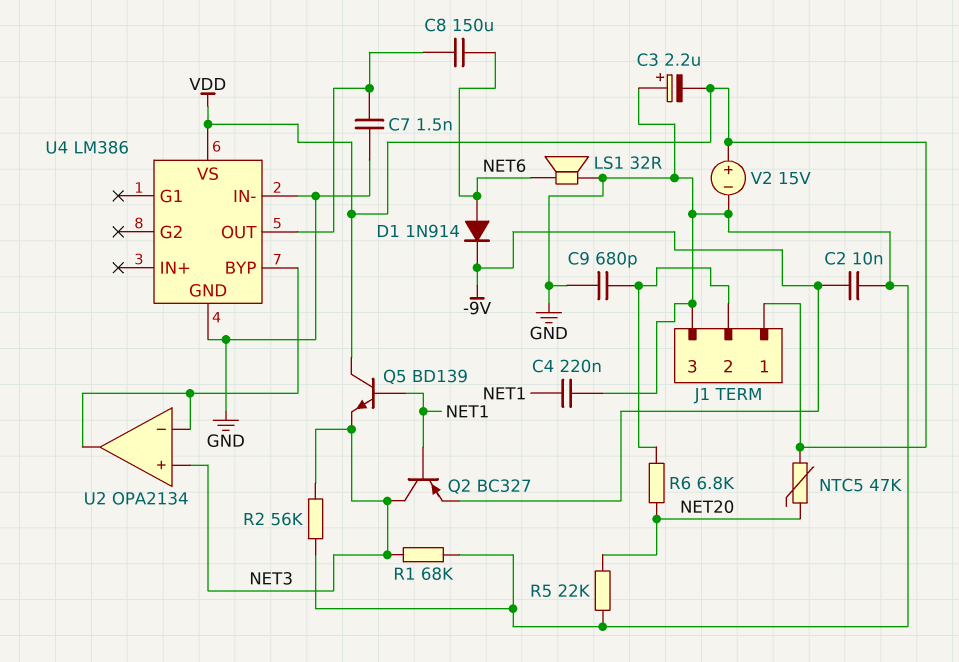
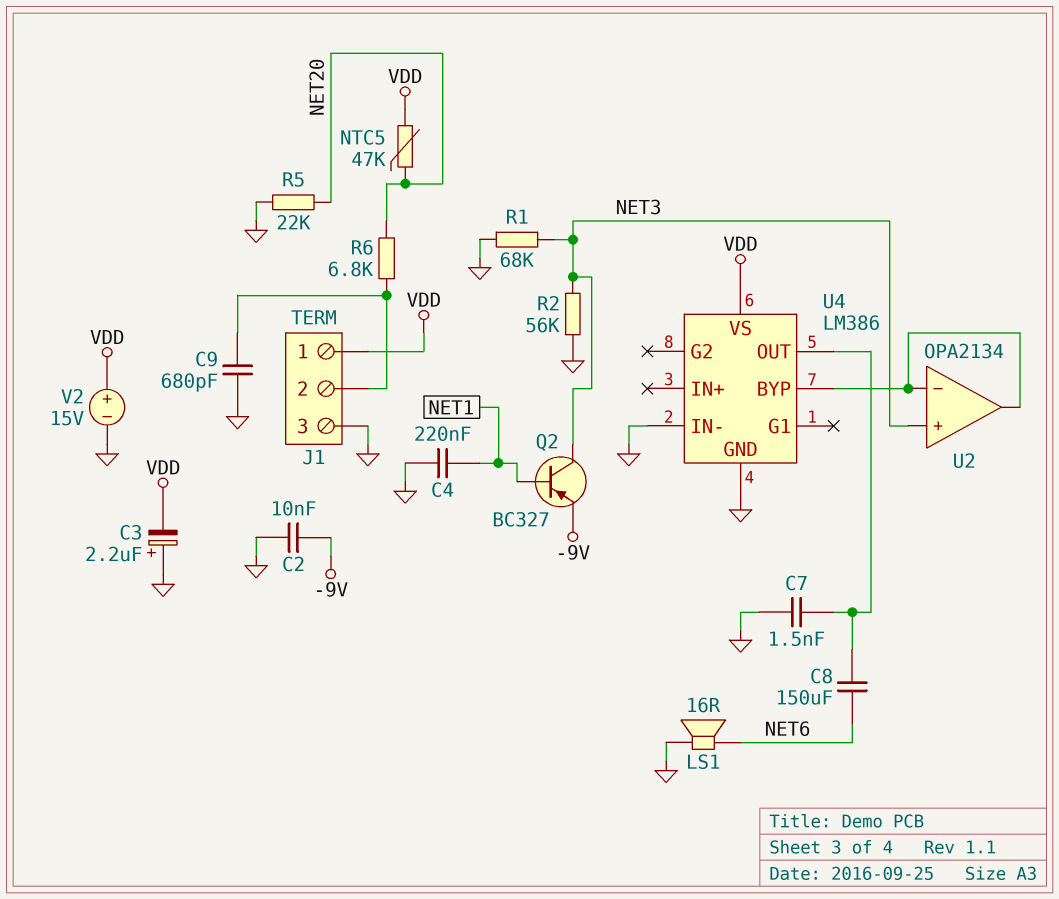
D1: diode 1N914 (A NET6, K -9V) -> none
LS1: speaker 32R (GND, NET6) -> speaker 16R (GND, NET6)
Q5: NPN BD139 (B NET1, C VDD, E NET3) -> none

